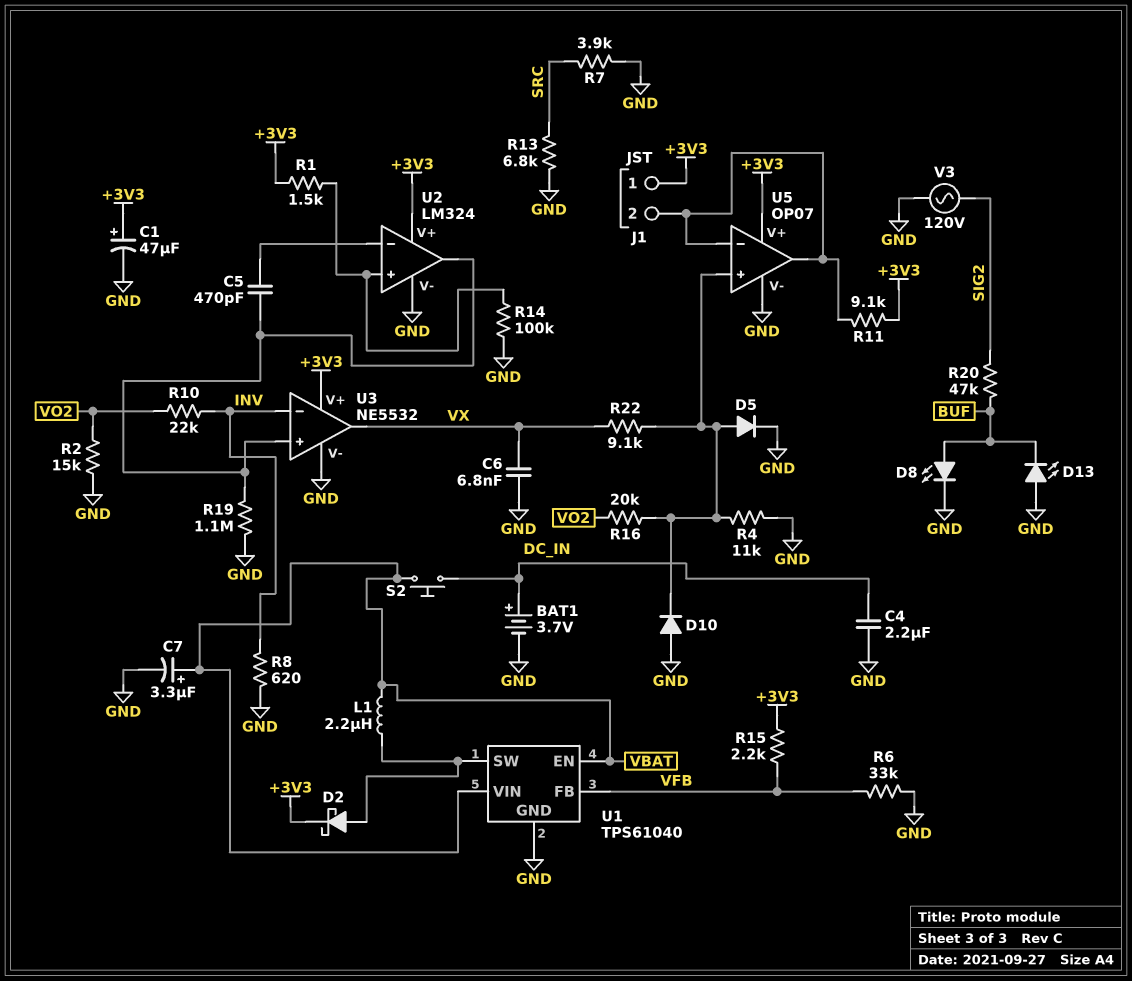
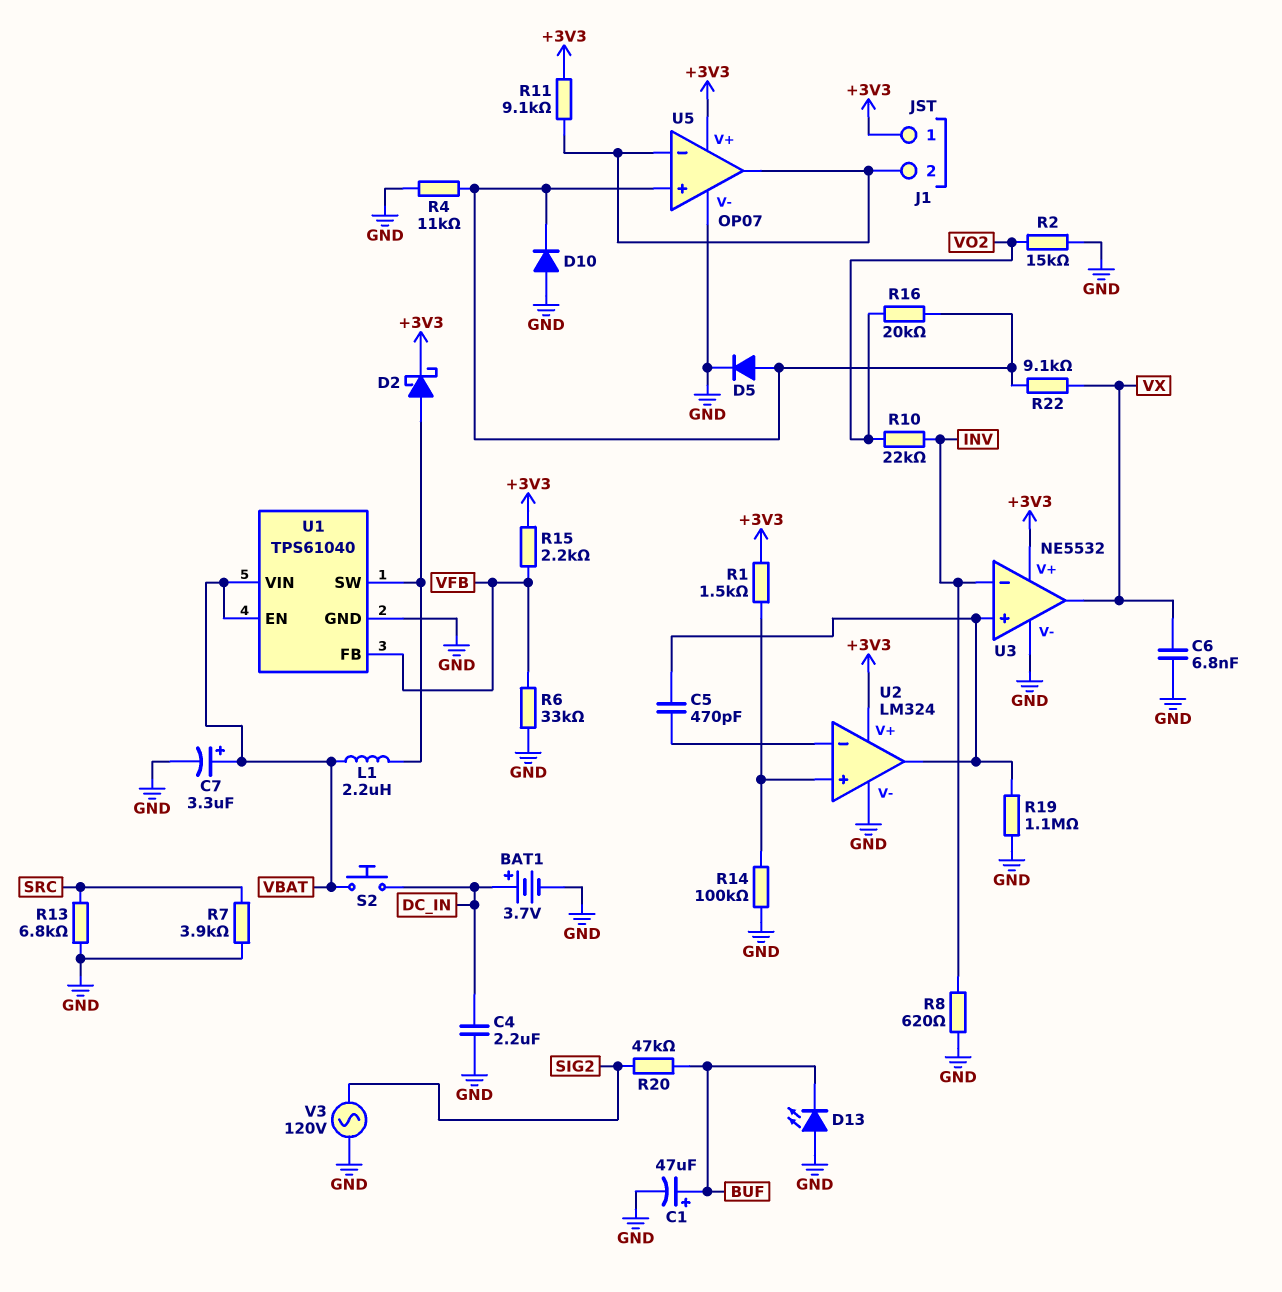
C1: 47uF (plus +3V3, minus GND) -> 47uF (plus BUF, minus GND)
D8: LED (A BUF, K GND) -> none

